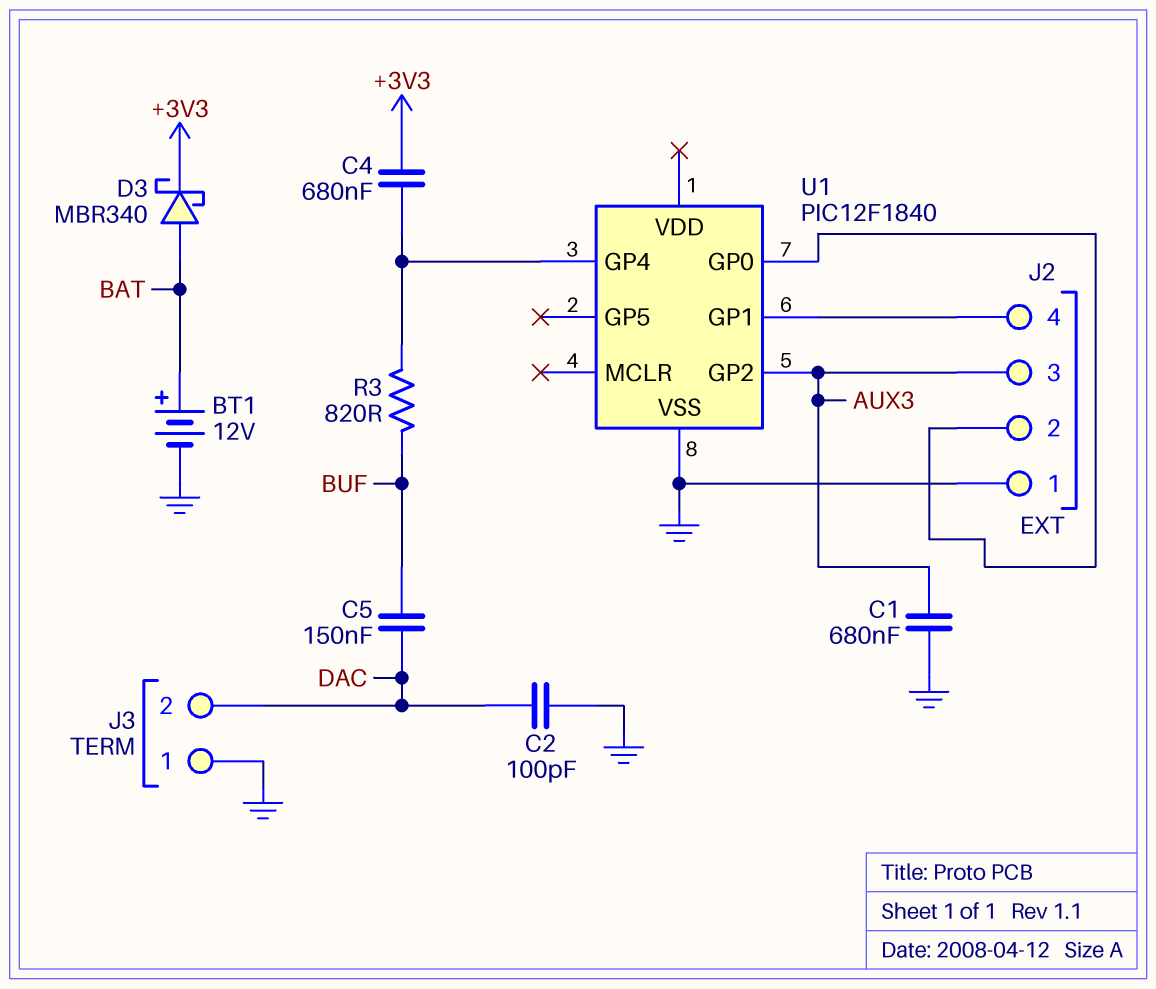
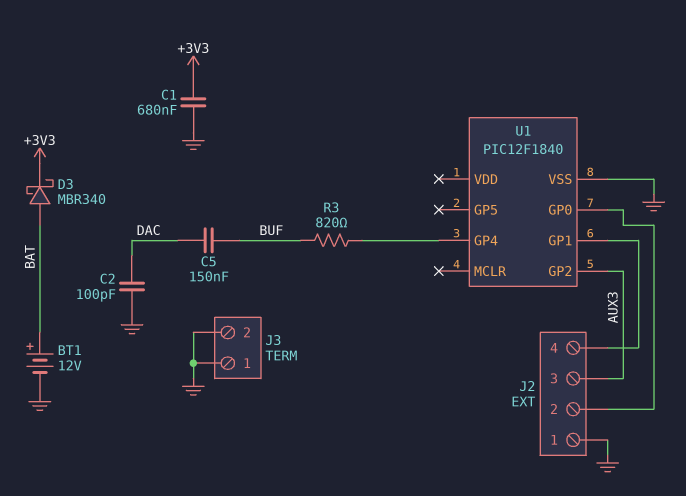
C1: 680nF (AUX3, GND) -> 680nF (+3V3, GND)
C4: 680nF (+3V3, U1/GP4) -> none
J3 pin 2: DAC -> GND

